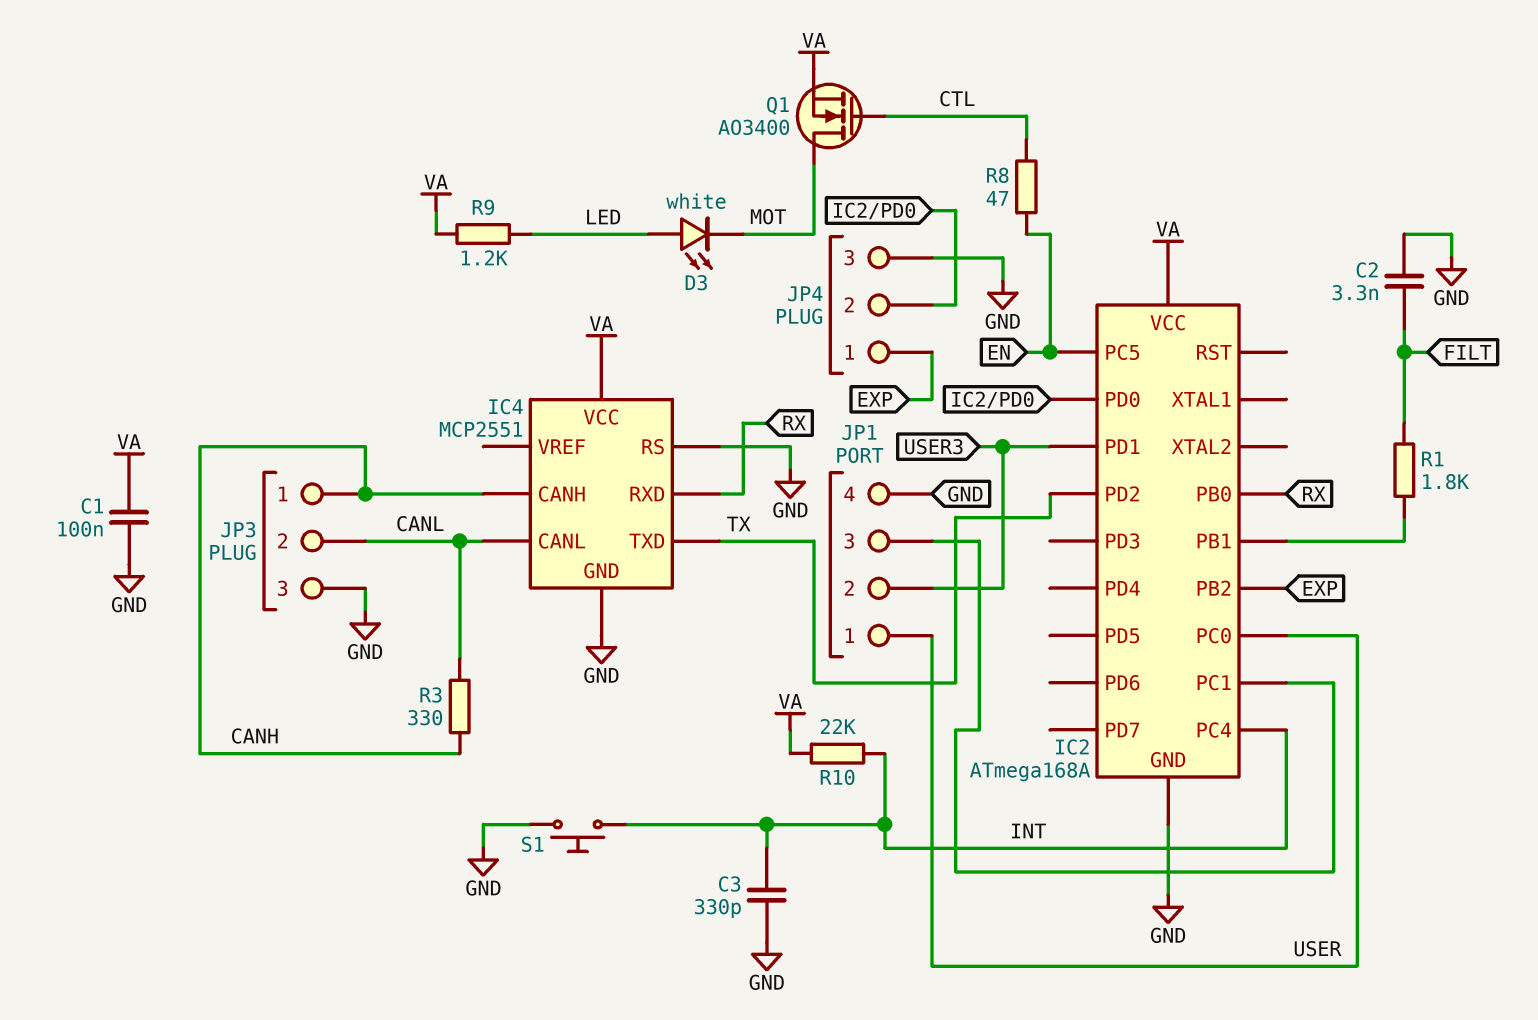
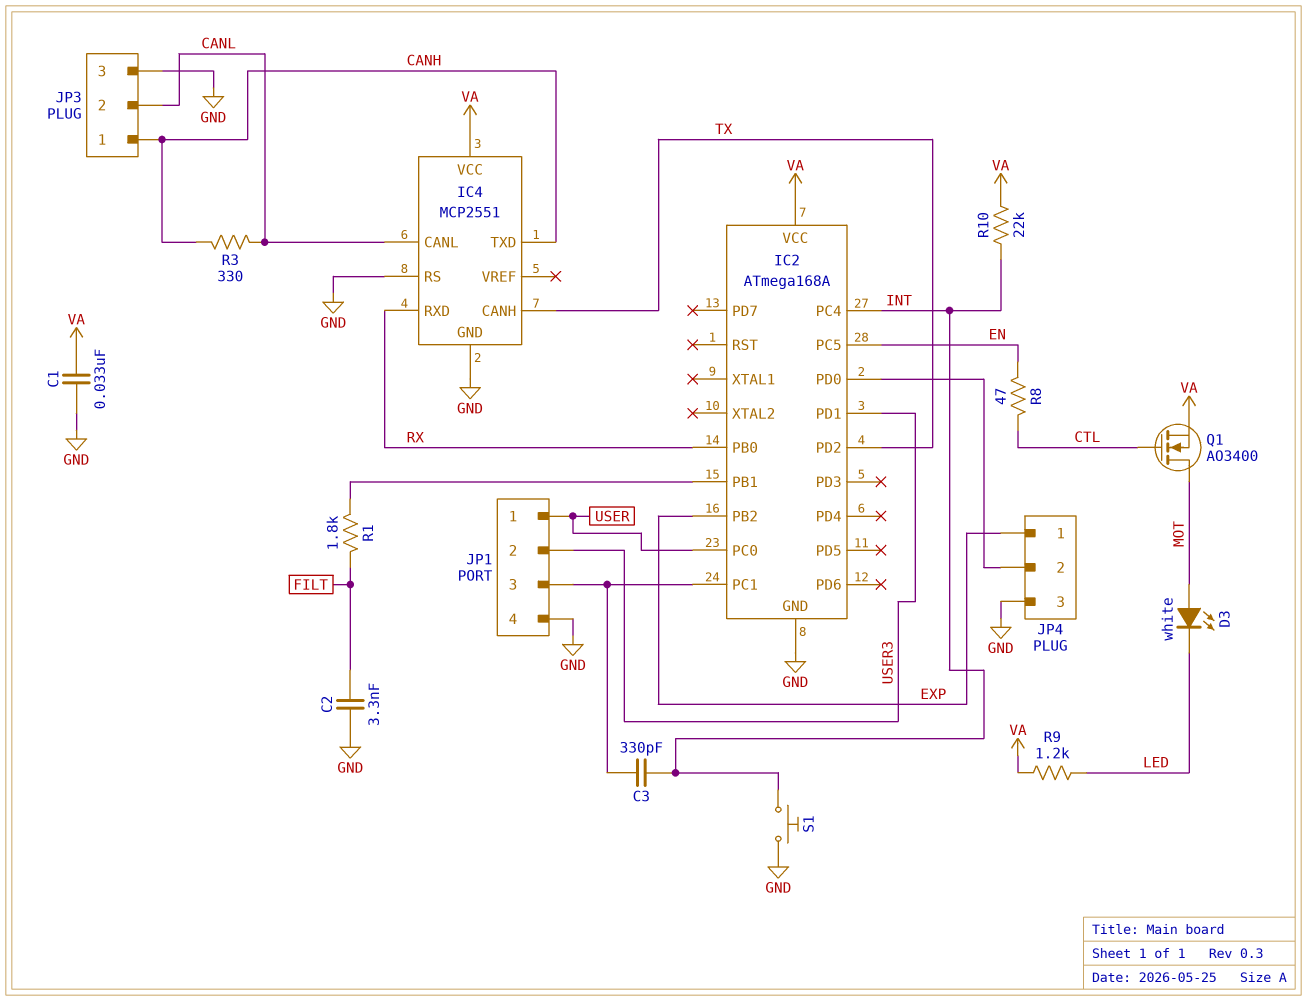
C1: 100nF (GND, VA) -> 33nF (GND, VA)
C3: 330pF (GND, INT) -> 330pF (IC2/PC1, INT)
D3: LED white (A LED, K MOT) -> LED white (A MOT, K LED)
IC4 pin CANH: CANH -> TX
IC4 pin TXD: TX -> CANH

